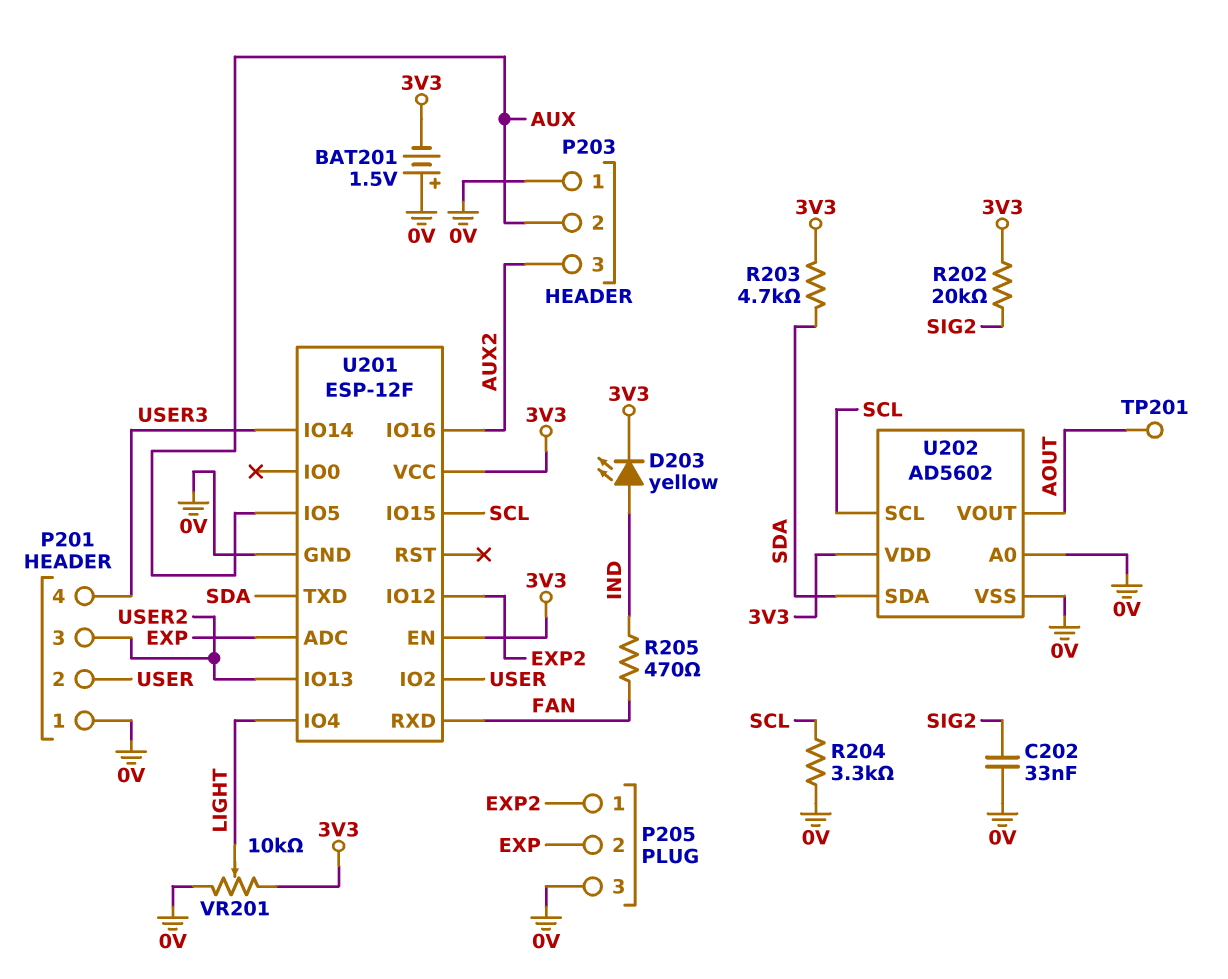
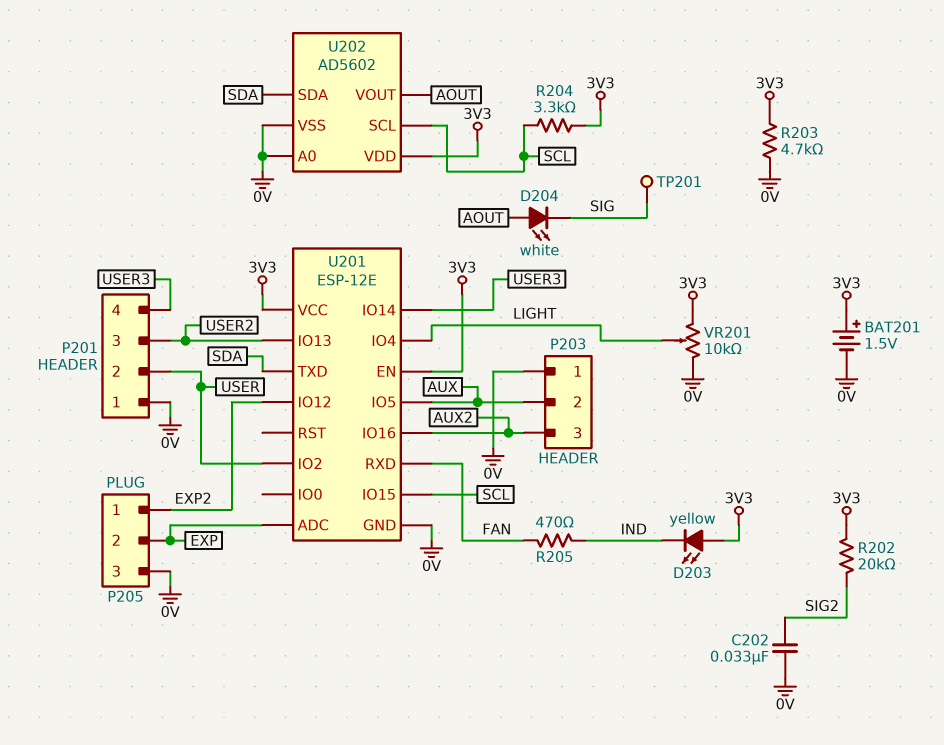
BAT201: 1.5V (plus 0V, minus 3V3) -> 1.5V (plus 3V3, minus 0V)
D203: LED yellow (A IND, K 3V3) -> LED yellow (A 3V3, K IND)
D204: none -> LED white (A AOUT, K SIG)
R203: 4.7k (3V3, SDA) -> 4.7k (0V, 3V3)
R204: 3.3k (0V, SCL) -> 3.3k (3V3, SCL)
TP201: test point (AOUT) -> test point (SIG)
U201: ESP-12F -> ESP-12E

